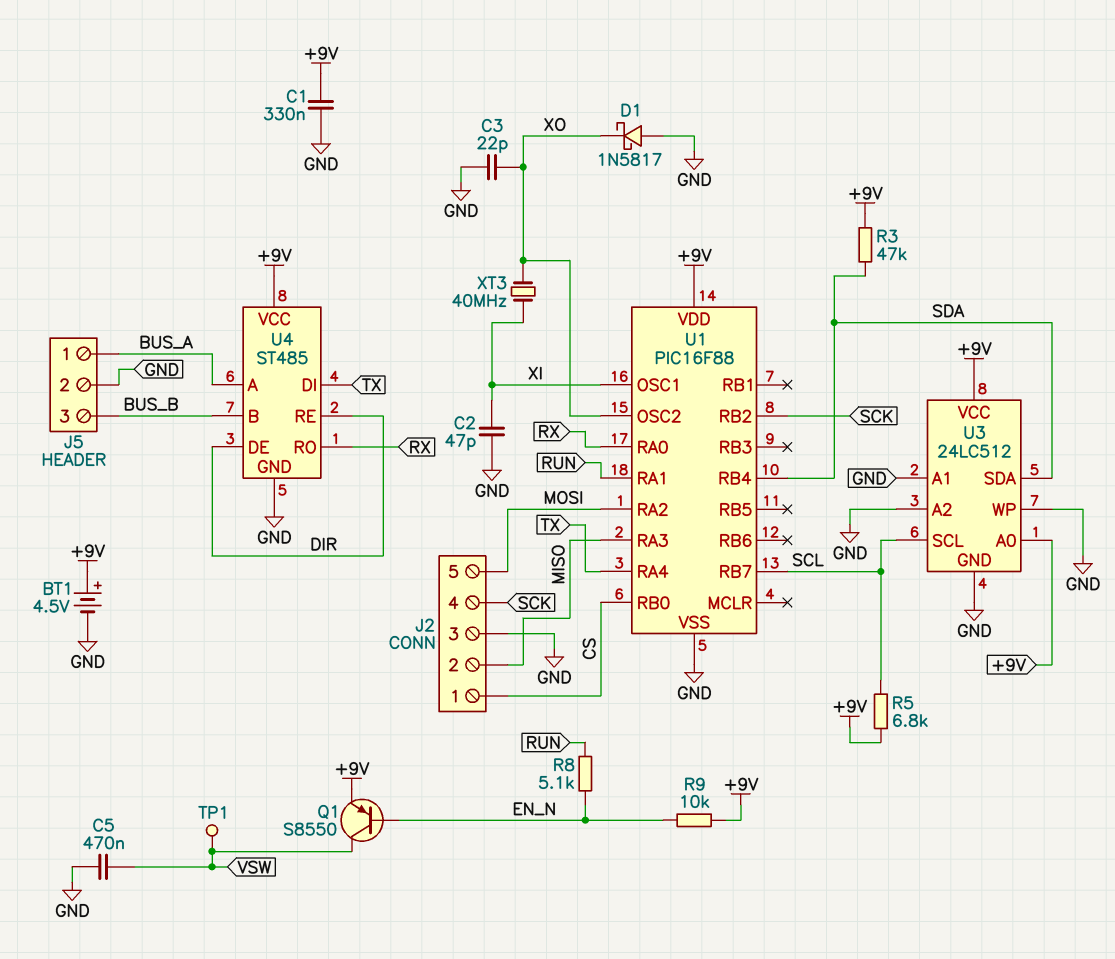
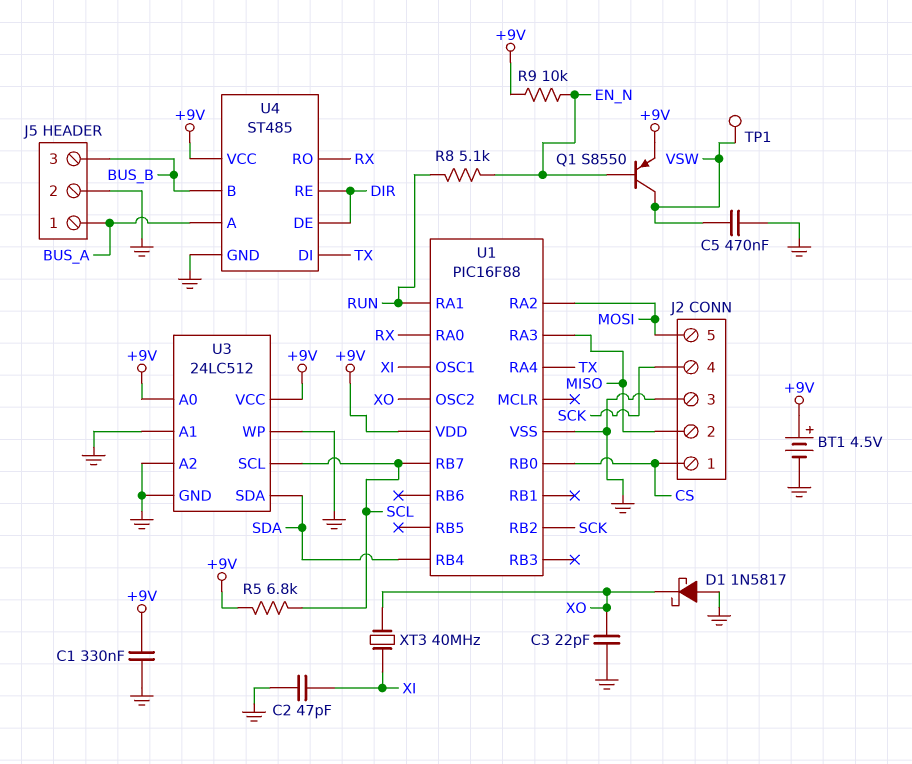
R3: 47k (+9V, SDA) -> none

